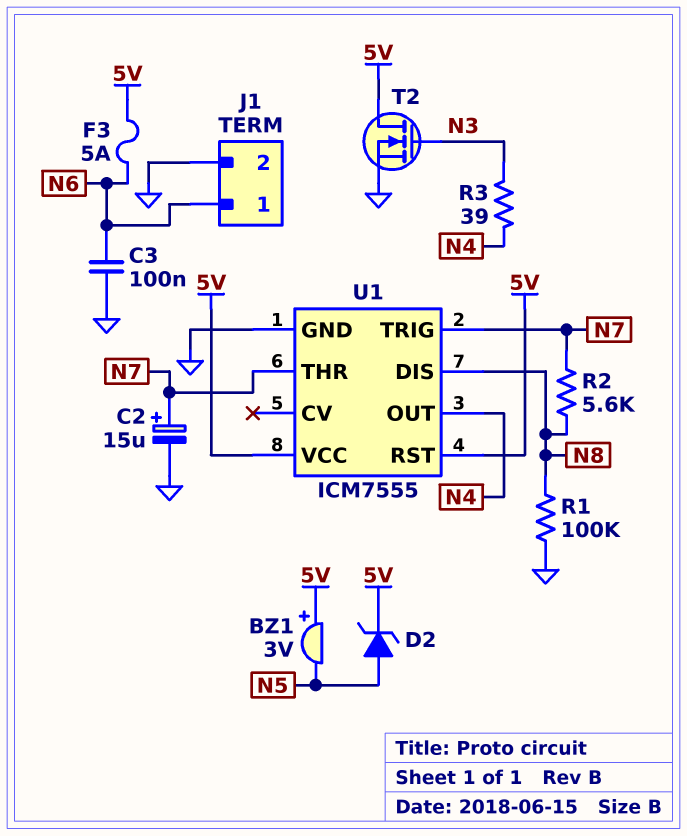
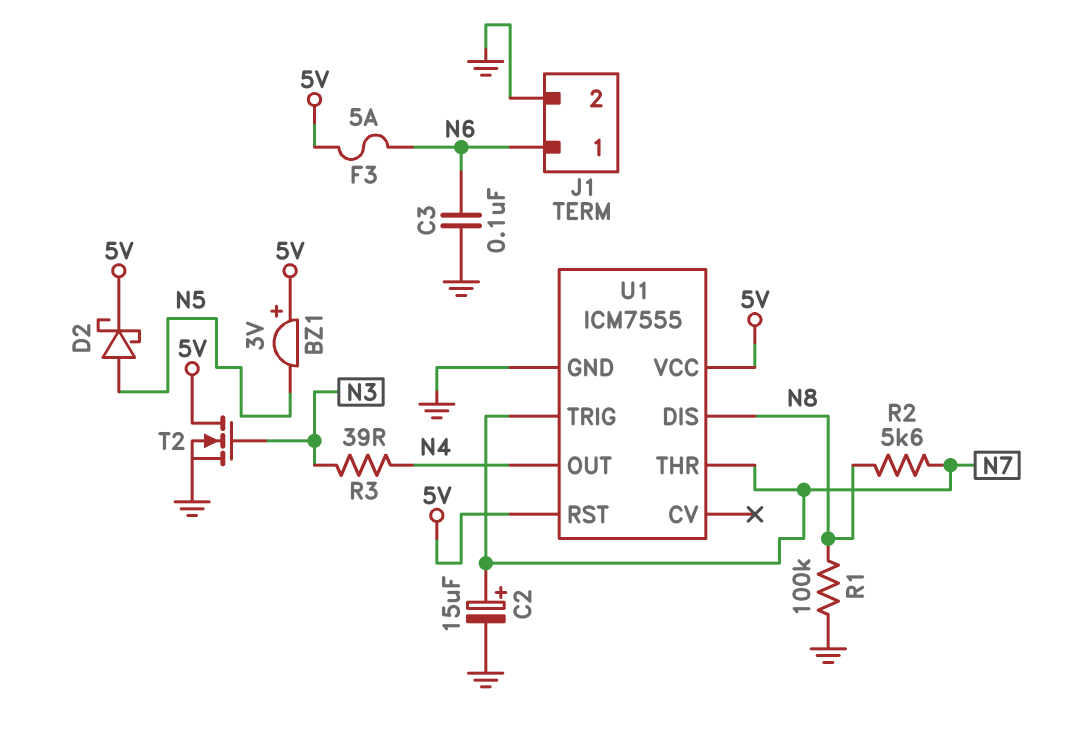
D2: zener (A N5, K 5V) -> schottky (A N5, K 5V)

